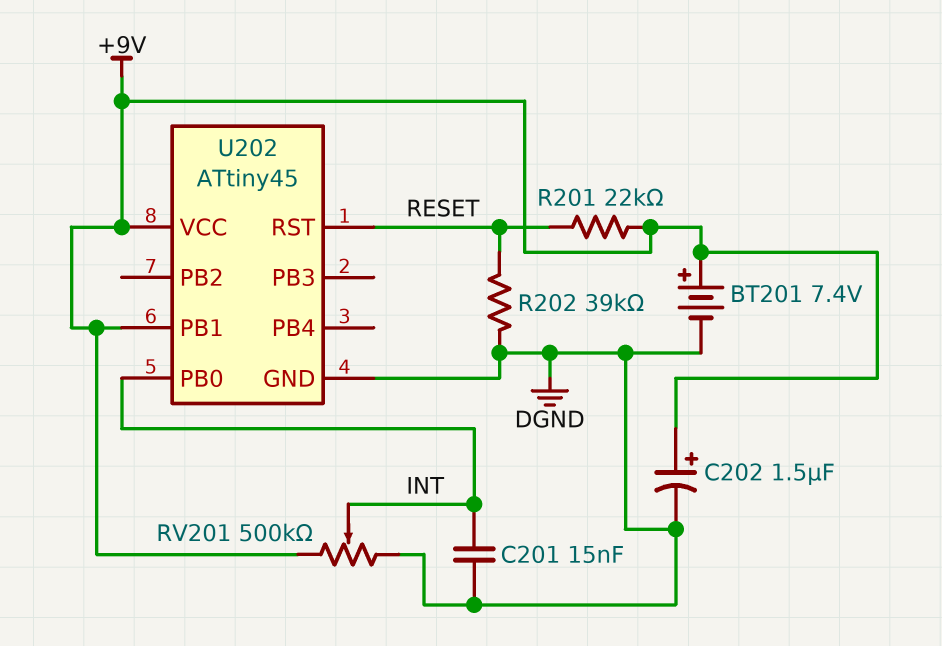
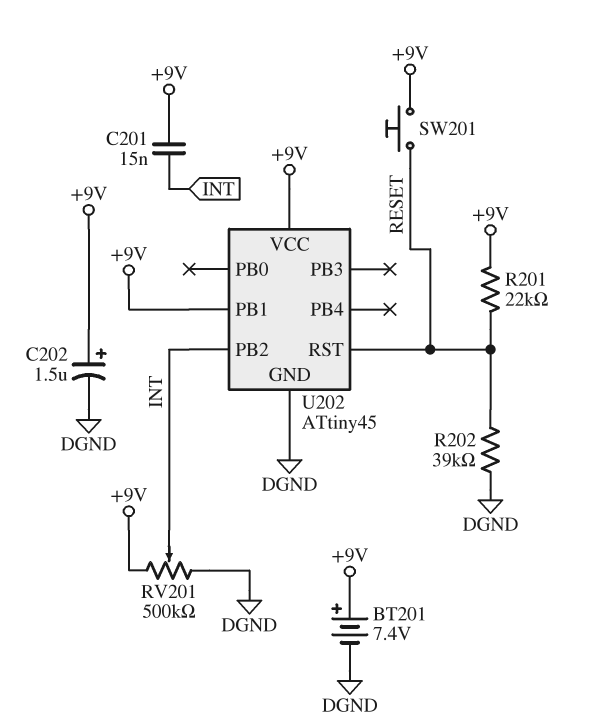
C201: 15nF (DGND, INT) -> 15nF (+9V, INT)
SW201: none -> button (+9V, RESET)
U202 pin PB0: INT -> none
U202 pin PB2: none -> INT

